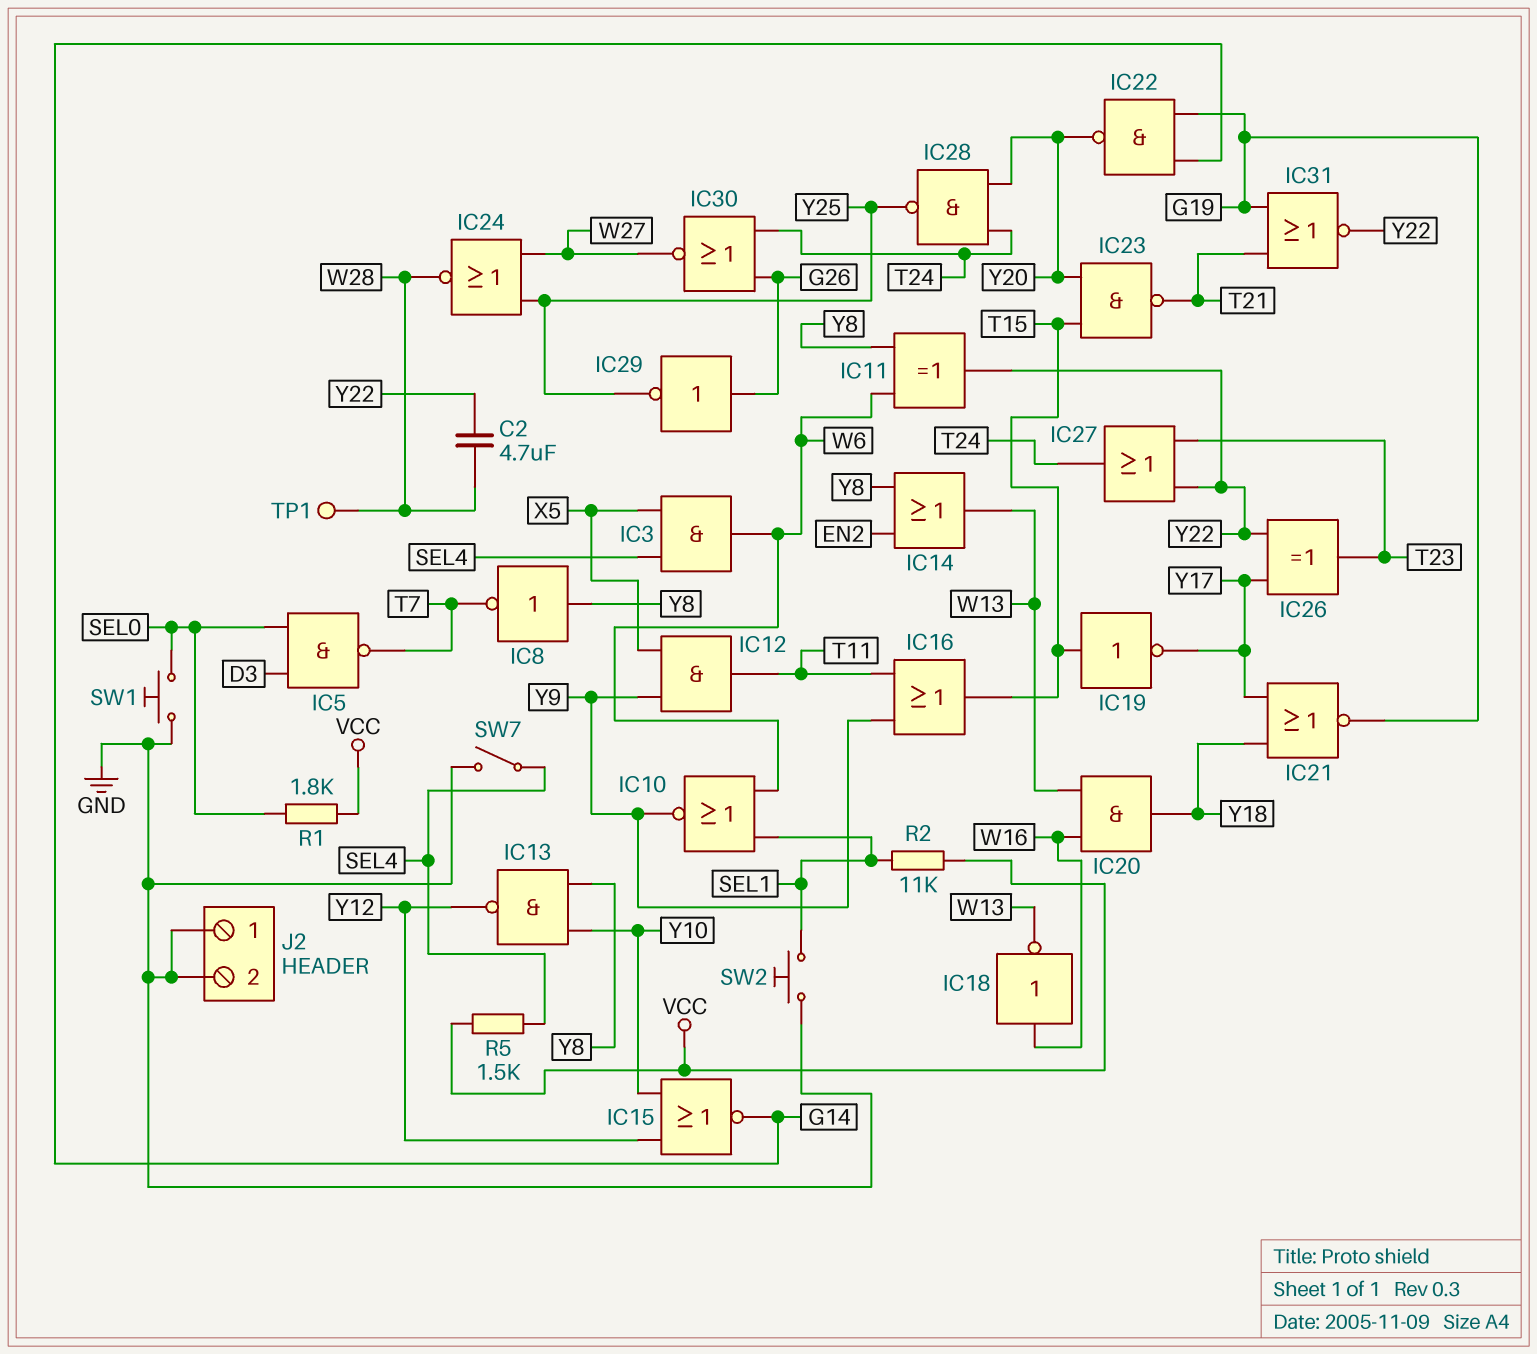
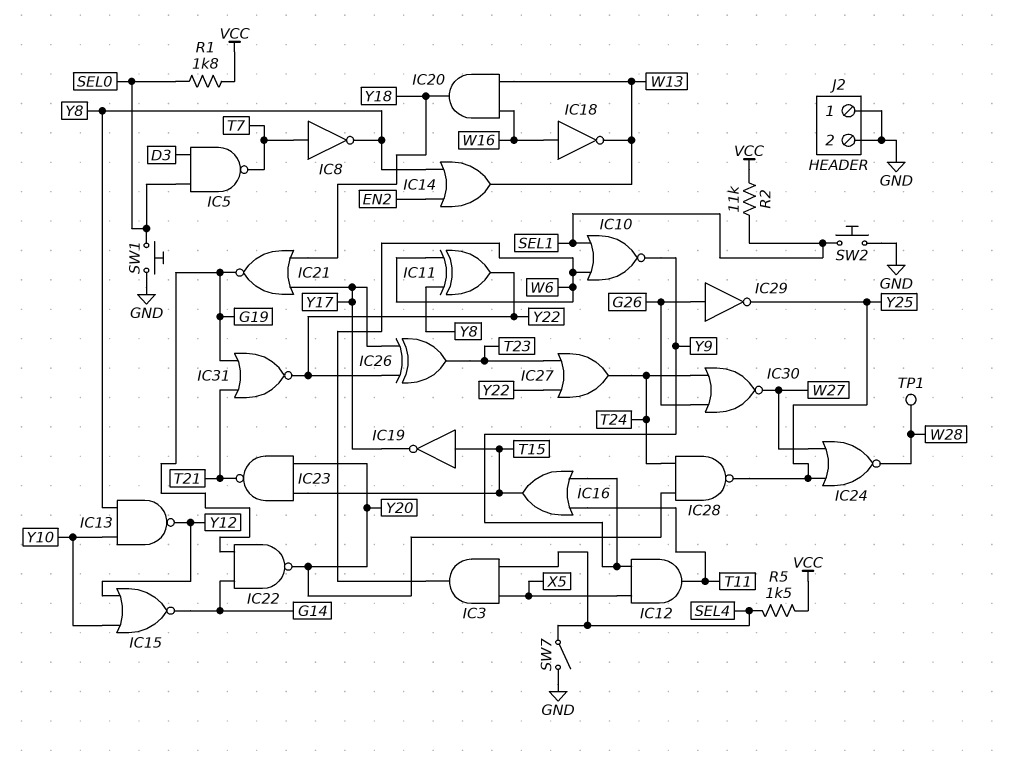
C2: 4.7uF (W28, Y22) -> none
IC8: NOT (in Y8, out T7) -> NOT (in T7, out Y8)

